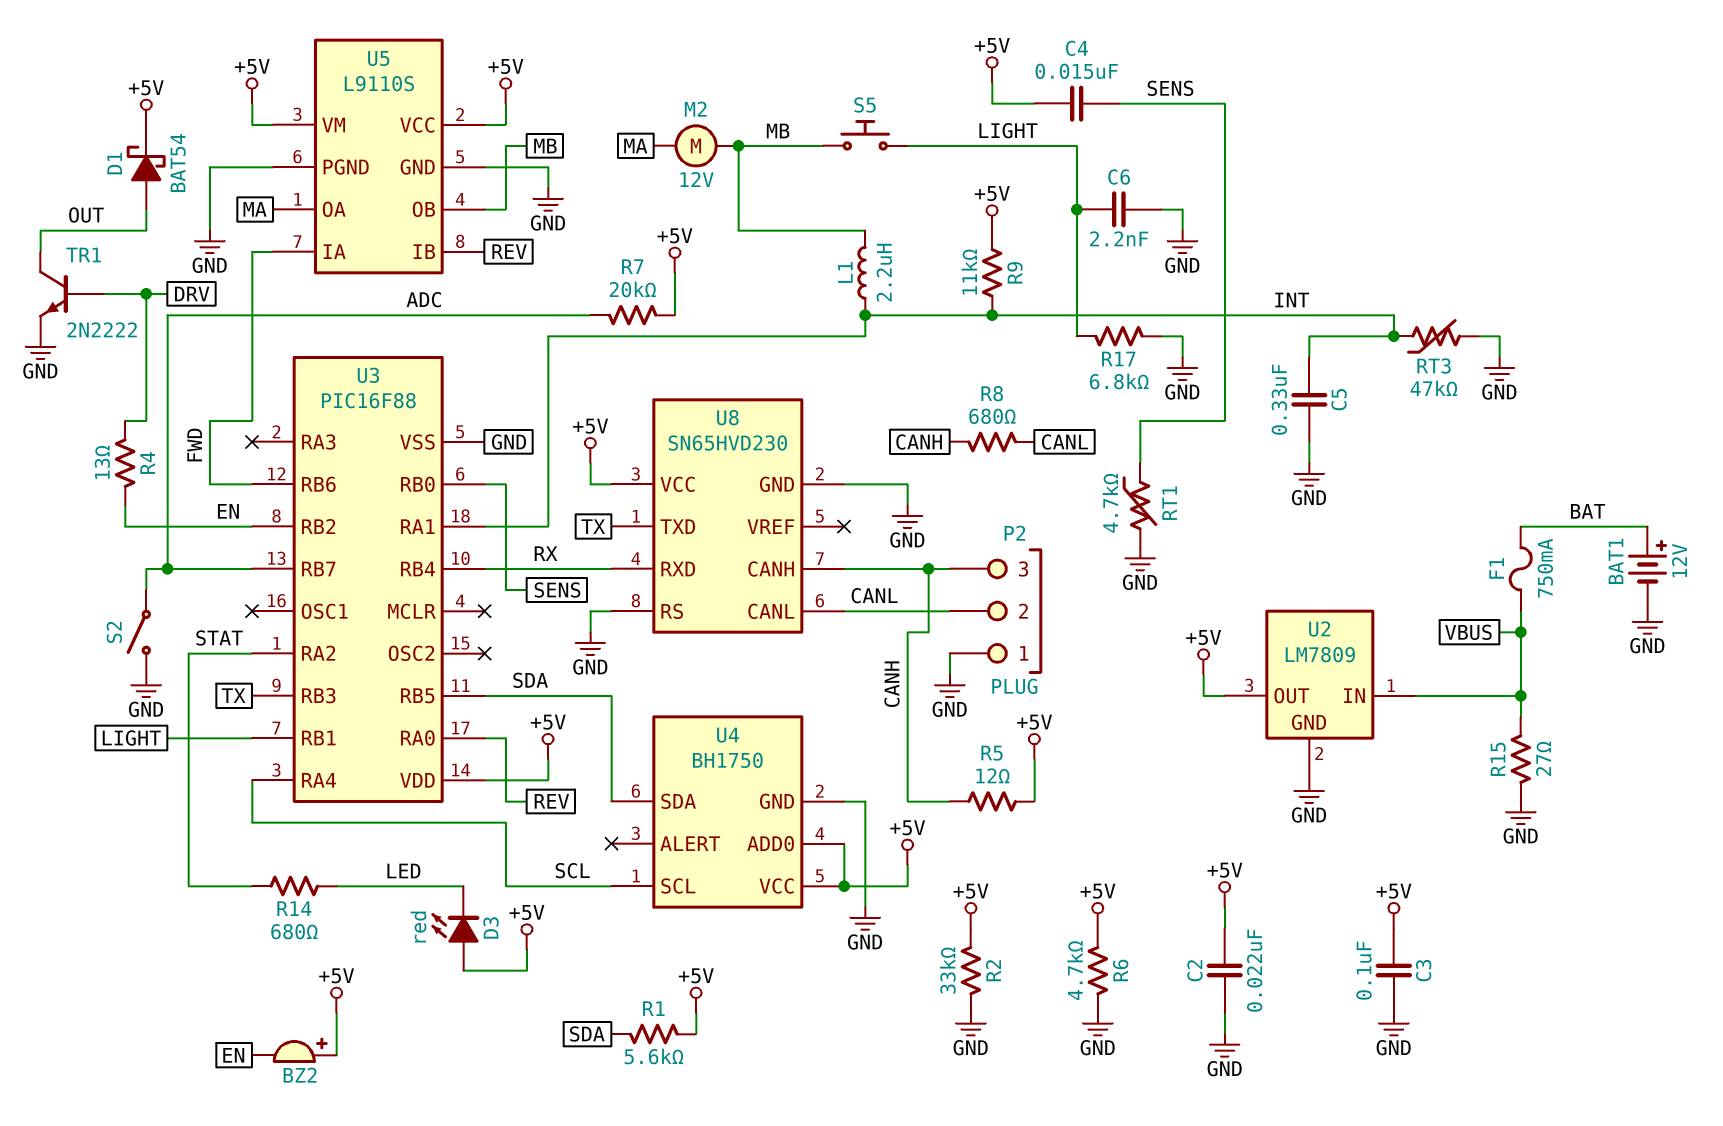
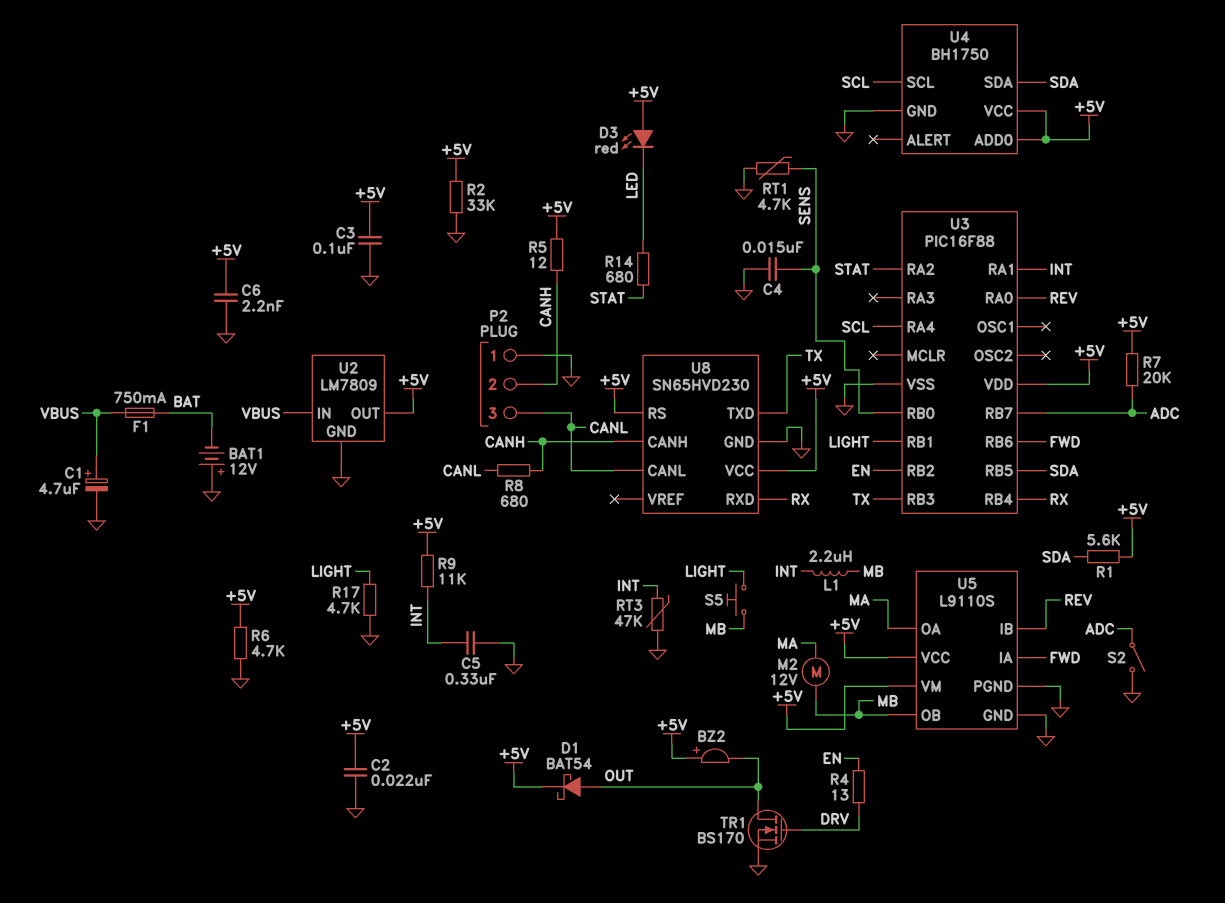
BAT1: 12V (plus BAT, minus GND) -> 12V (plus GND, minus BAT)
BZ2: buzzer (plus +5V, minus EN) -> buzzer (plus +5V, minus OUT)
C1: none -> 4.7uF (plus VBUS, minus GND)
C4: 15nF (+5V, SENS) -> 15nF (GND, SENS)
C6: 2.2nF (GND, LIGHT) -> 2.2nF (+5V, GND)
P2 pin 2: CANL -> CANH
P2 pin 3: CANH -> CANL
R15: 27 (GND, VBUS) -> none
R17: 6.8k (GND, LIGHT) -> 4.7k (GND, LIGHT)
TR1: NPN 2N2222 (B DRV, C OUT, E GND) -> NMOS BS170 (G DRV, D OUT, S GND)
U8 pin RS: GND -> +5V

